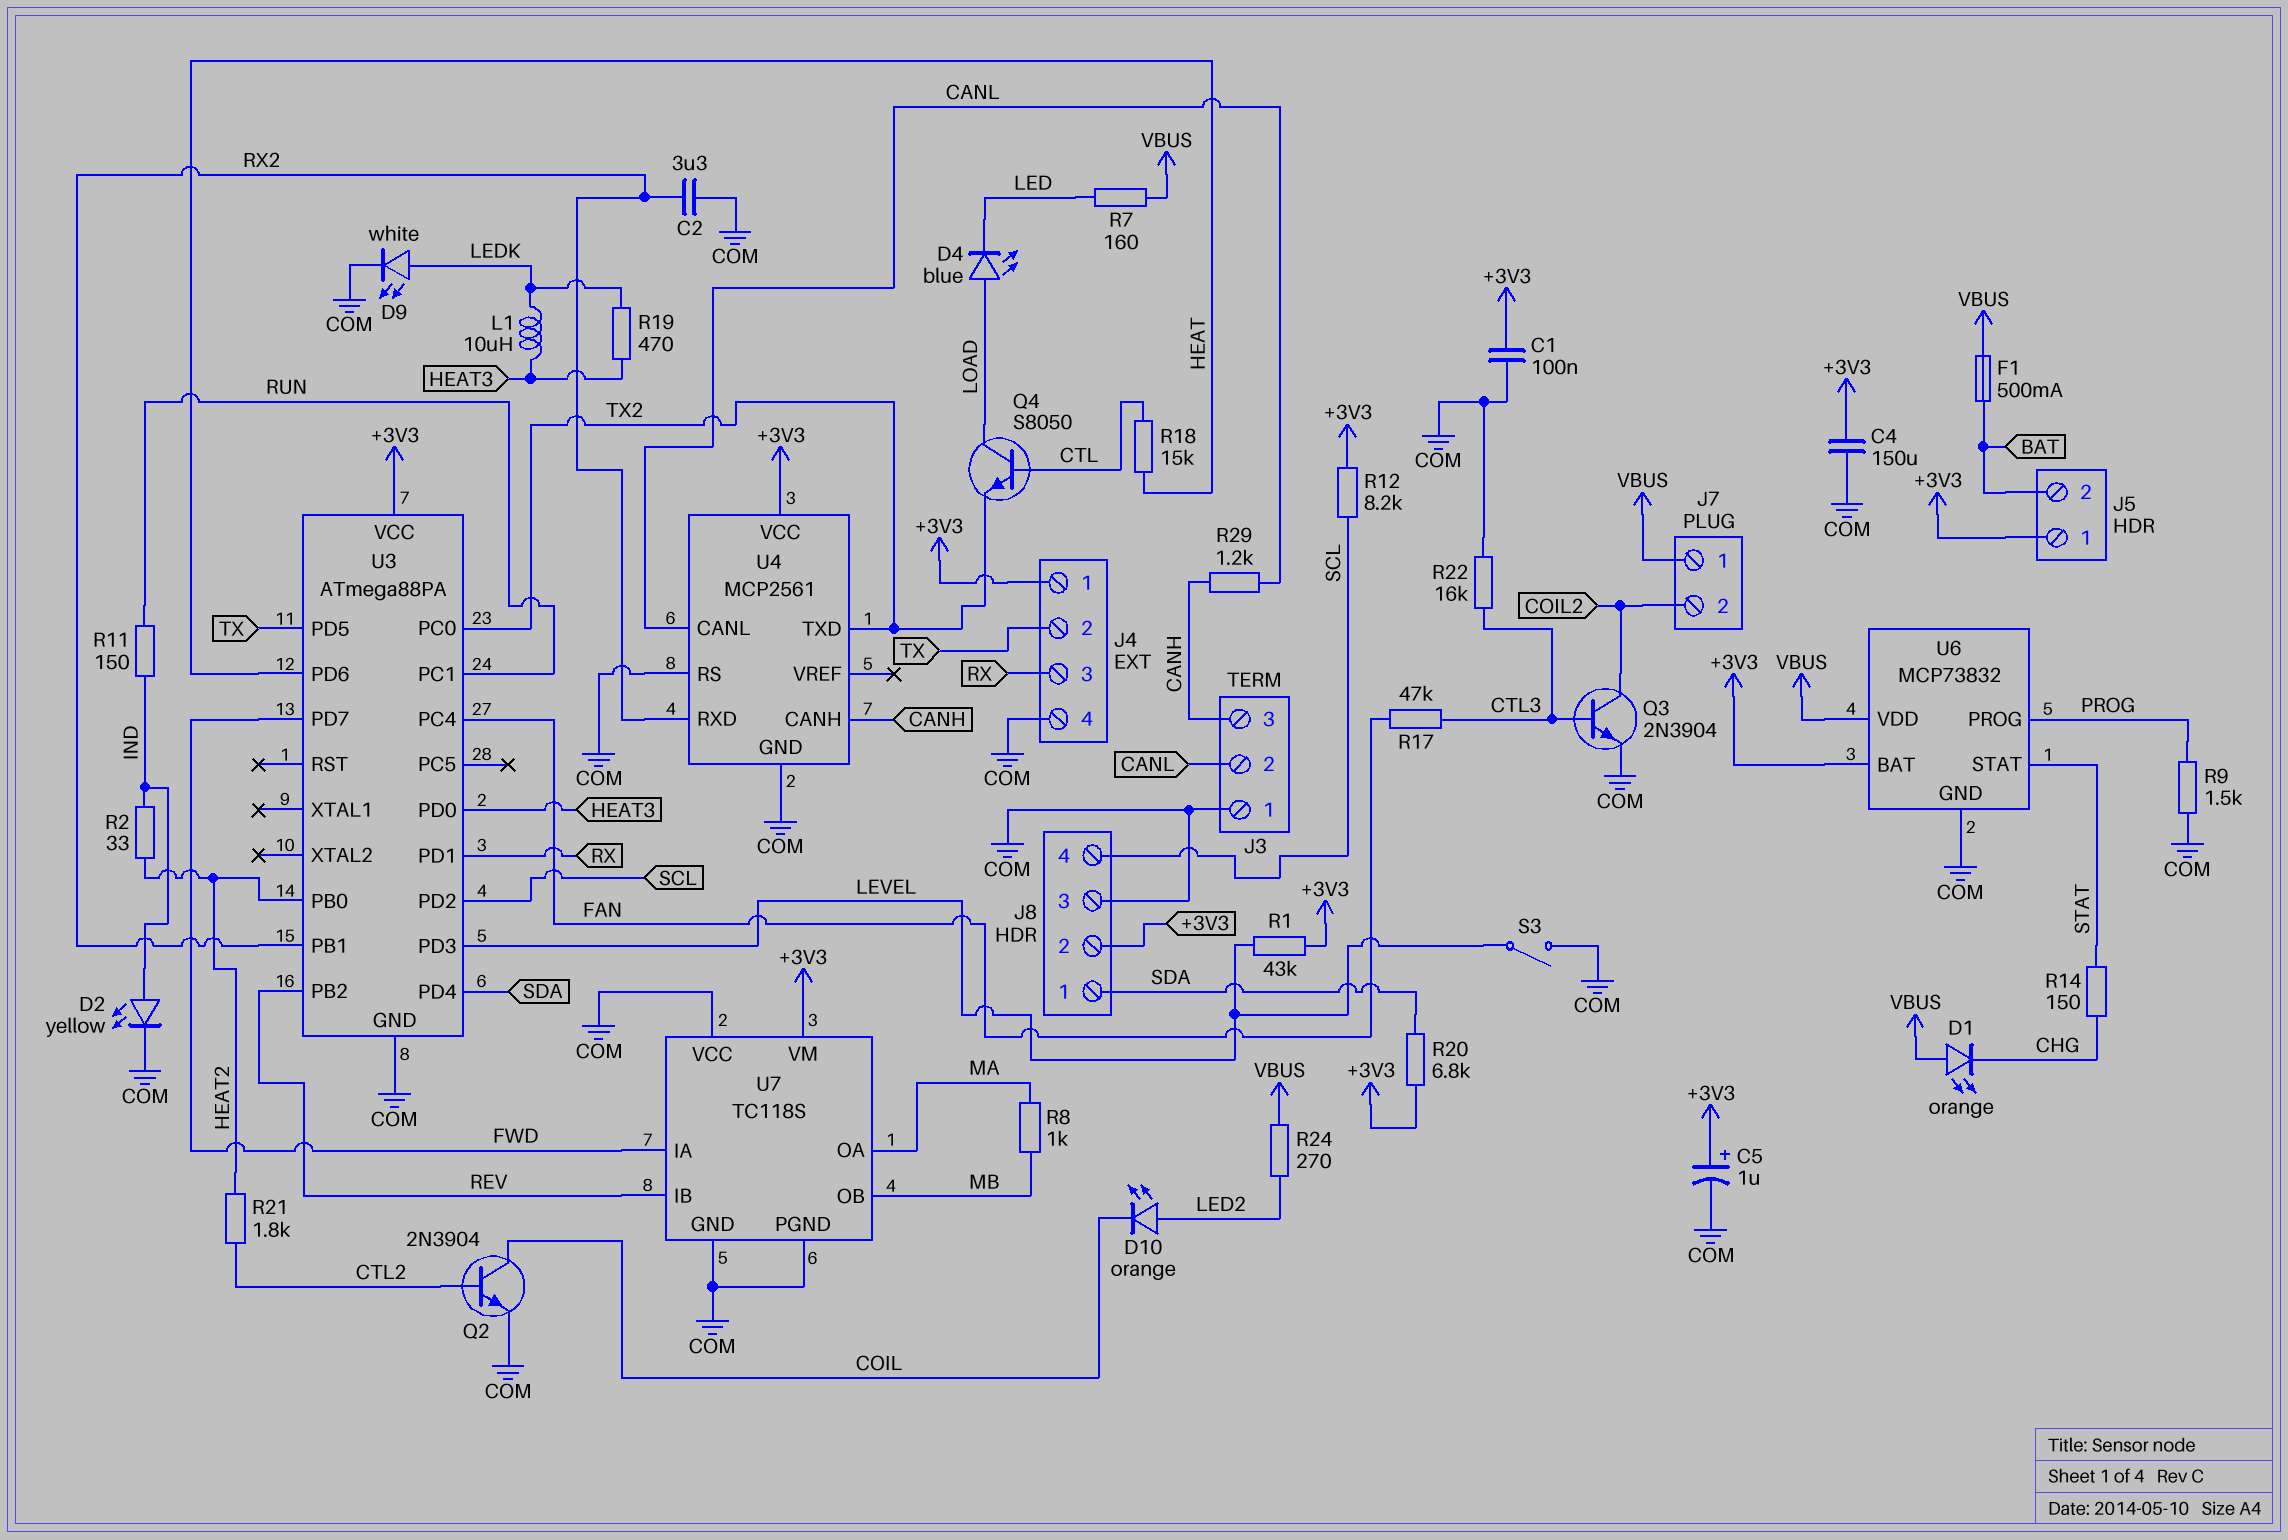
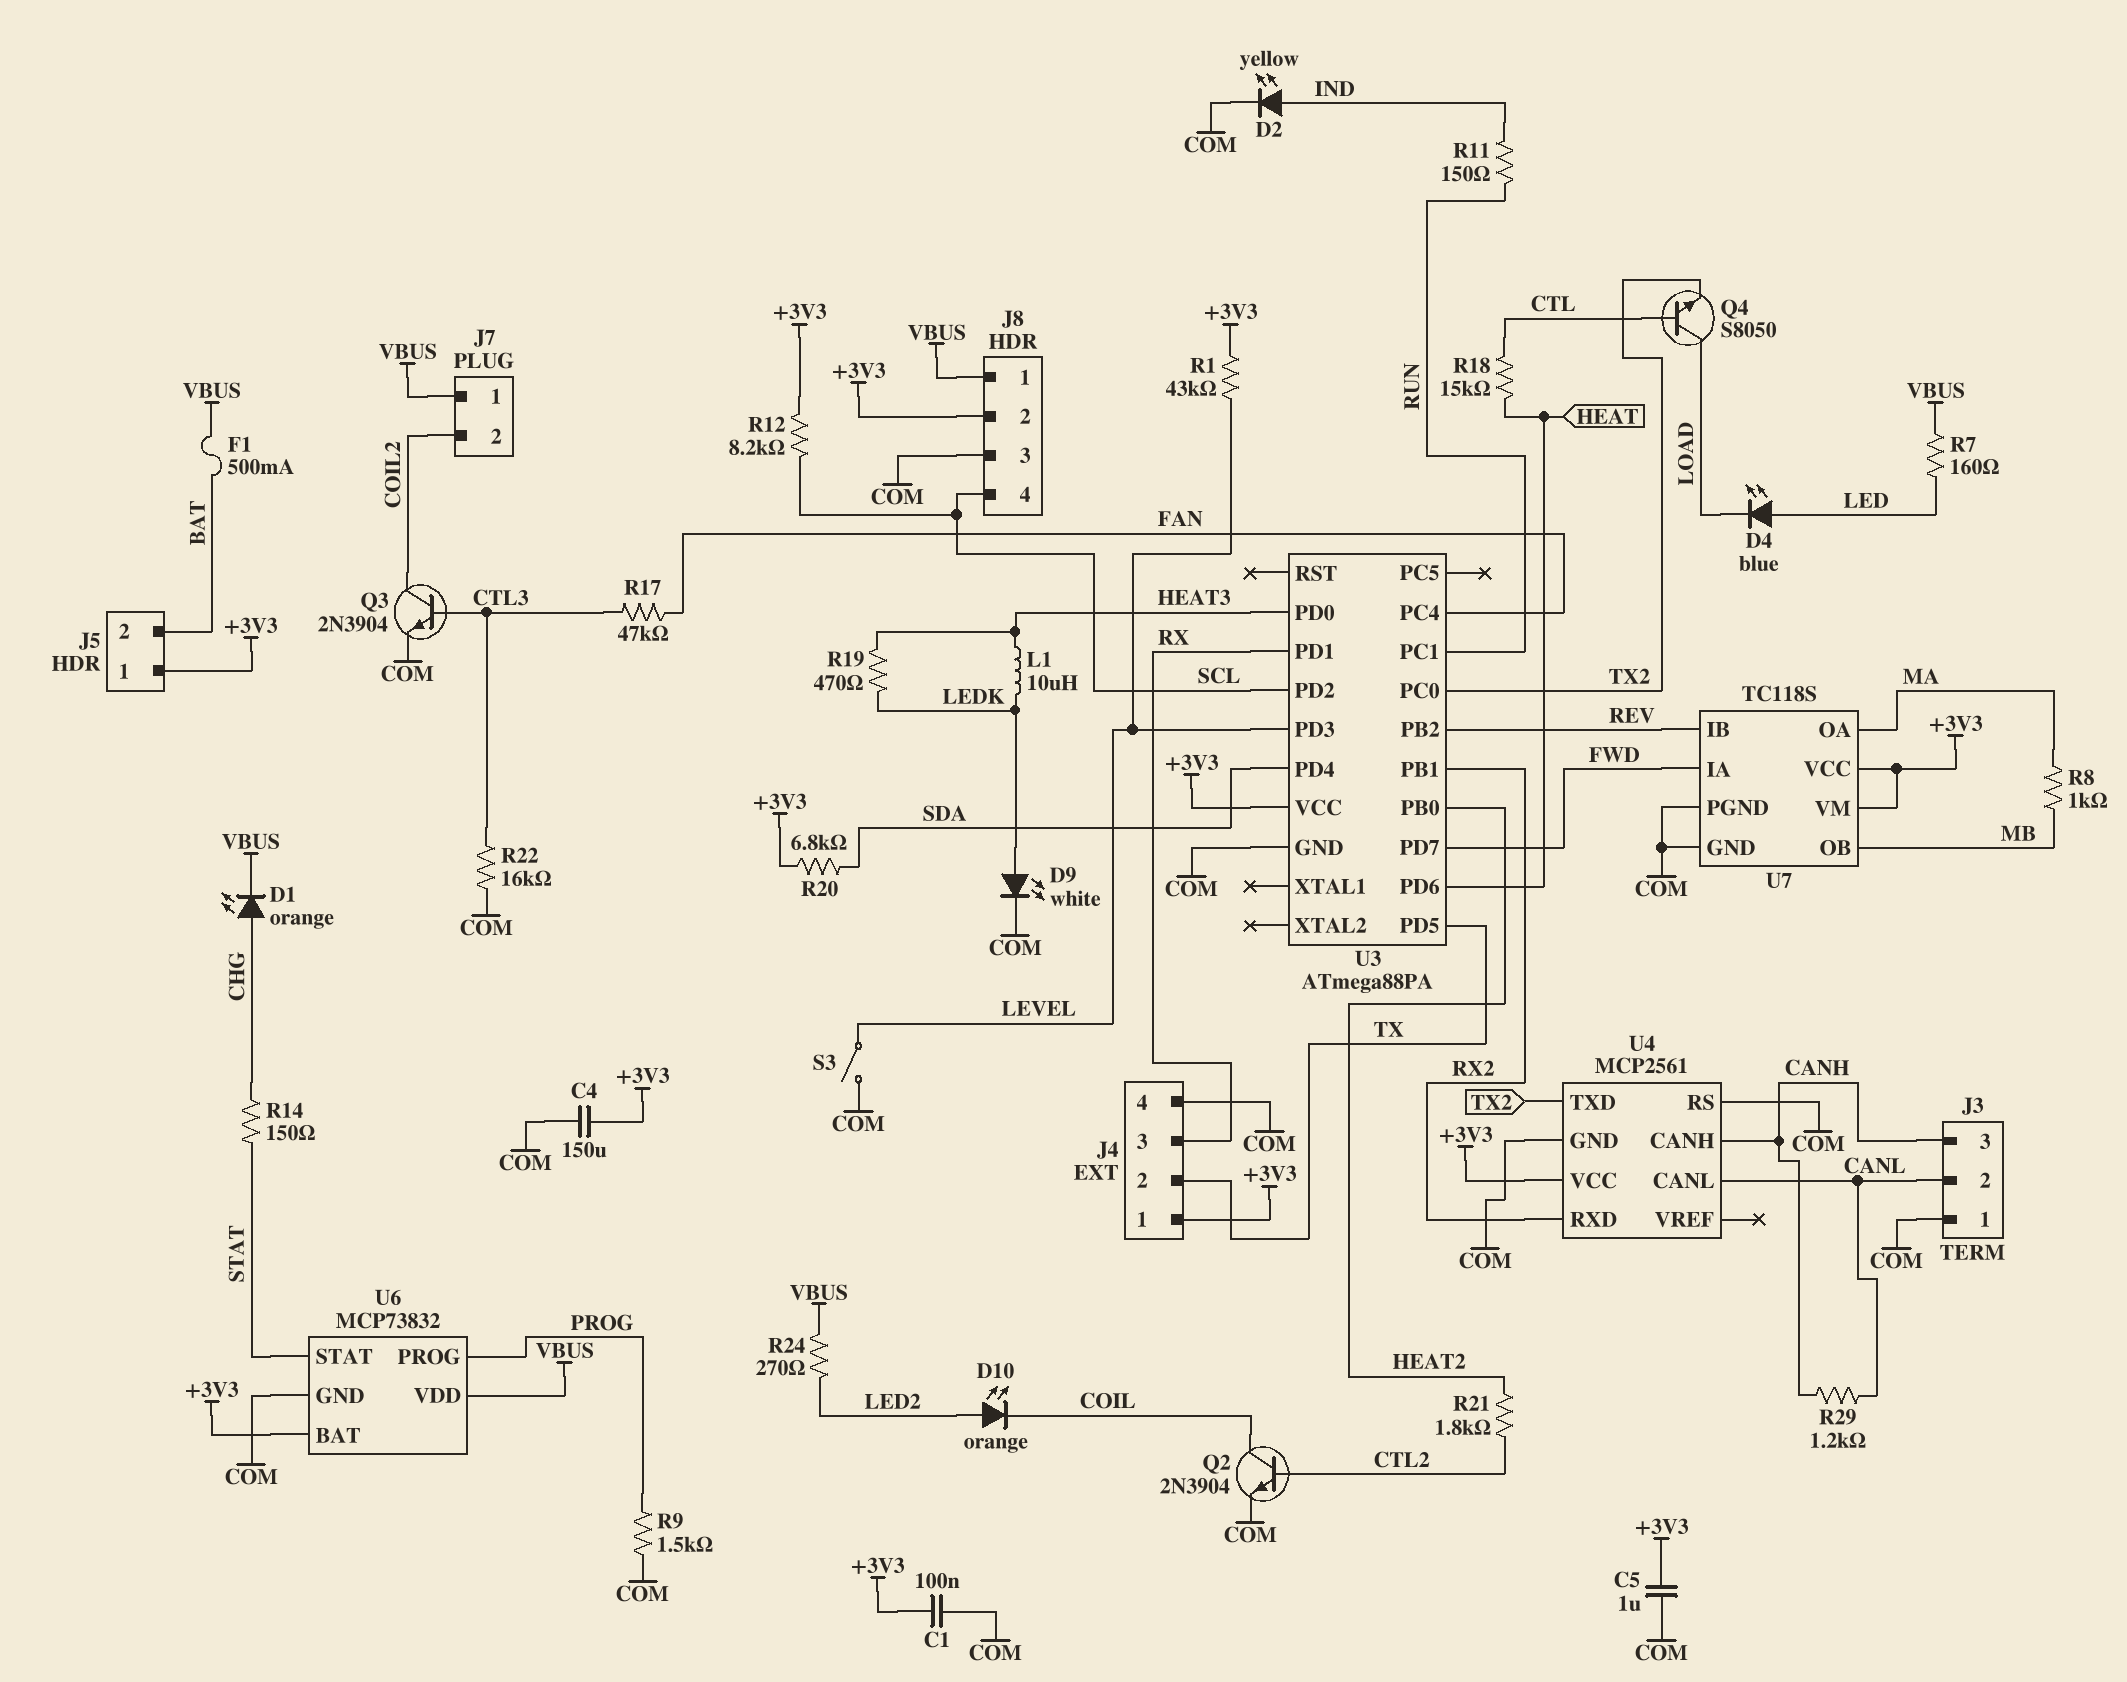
C2: 3.3uF (COM, RX2) -> none
C5: 1uF (plus +3V3, minus COM) -> 1uF (+3V3, COM)
D1: LED orange (A VBUS, K CHG) -> LED orange (A CHG, K VBUS)
D4: LED blue (A LOAD, K LED) -> LED blue (A LED, K LOAD)
J8 pin 1: SDA -> VBUS
R2: 33 (HEAT2, IND) -> none
U7 pin VCC: COM -> +3V3

